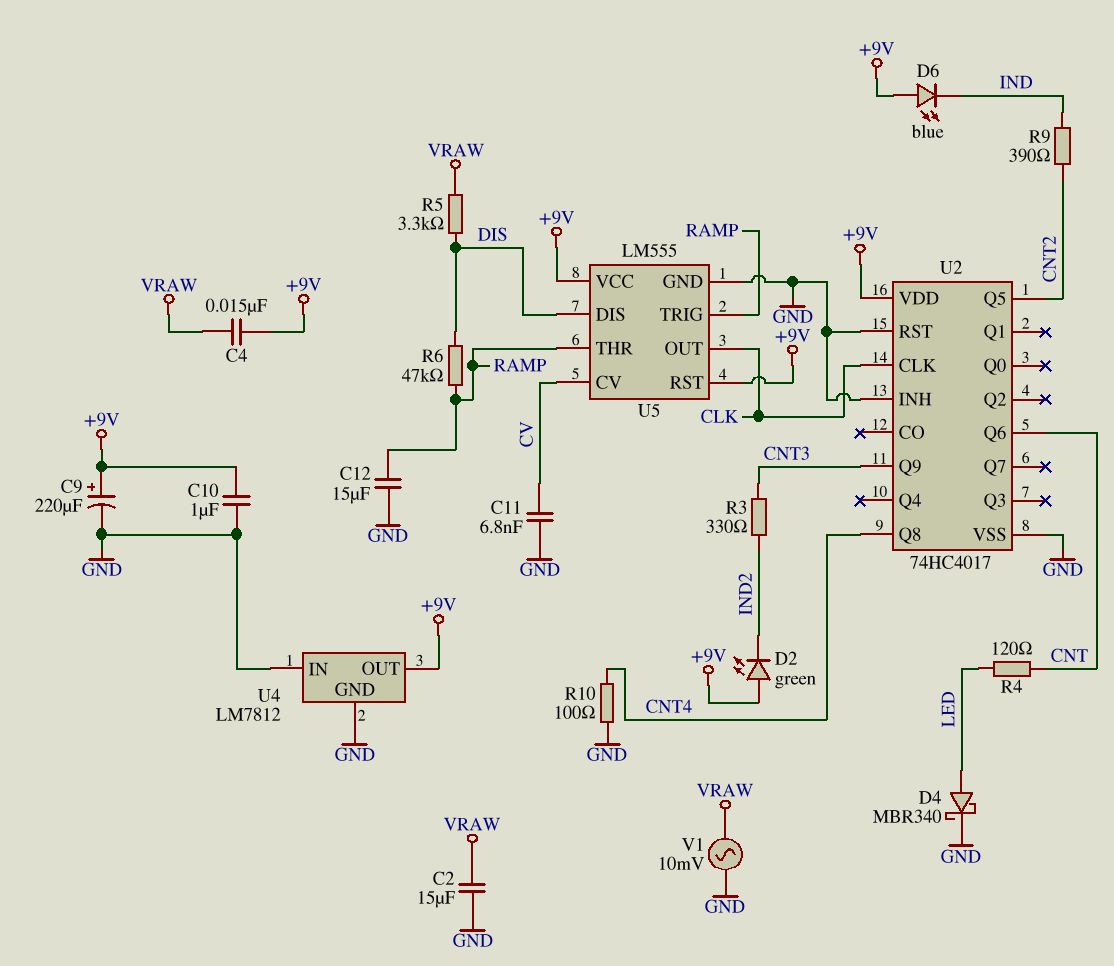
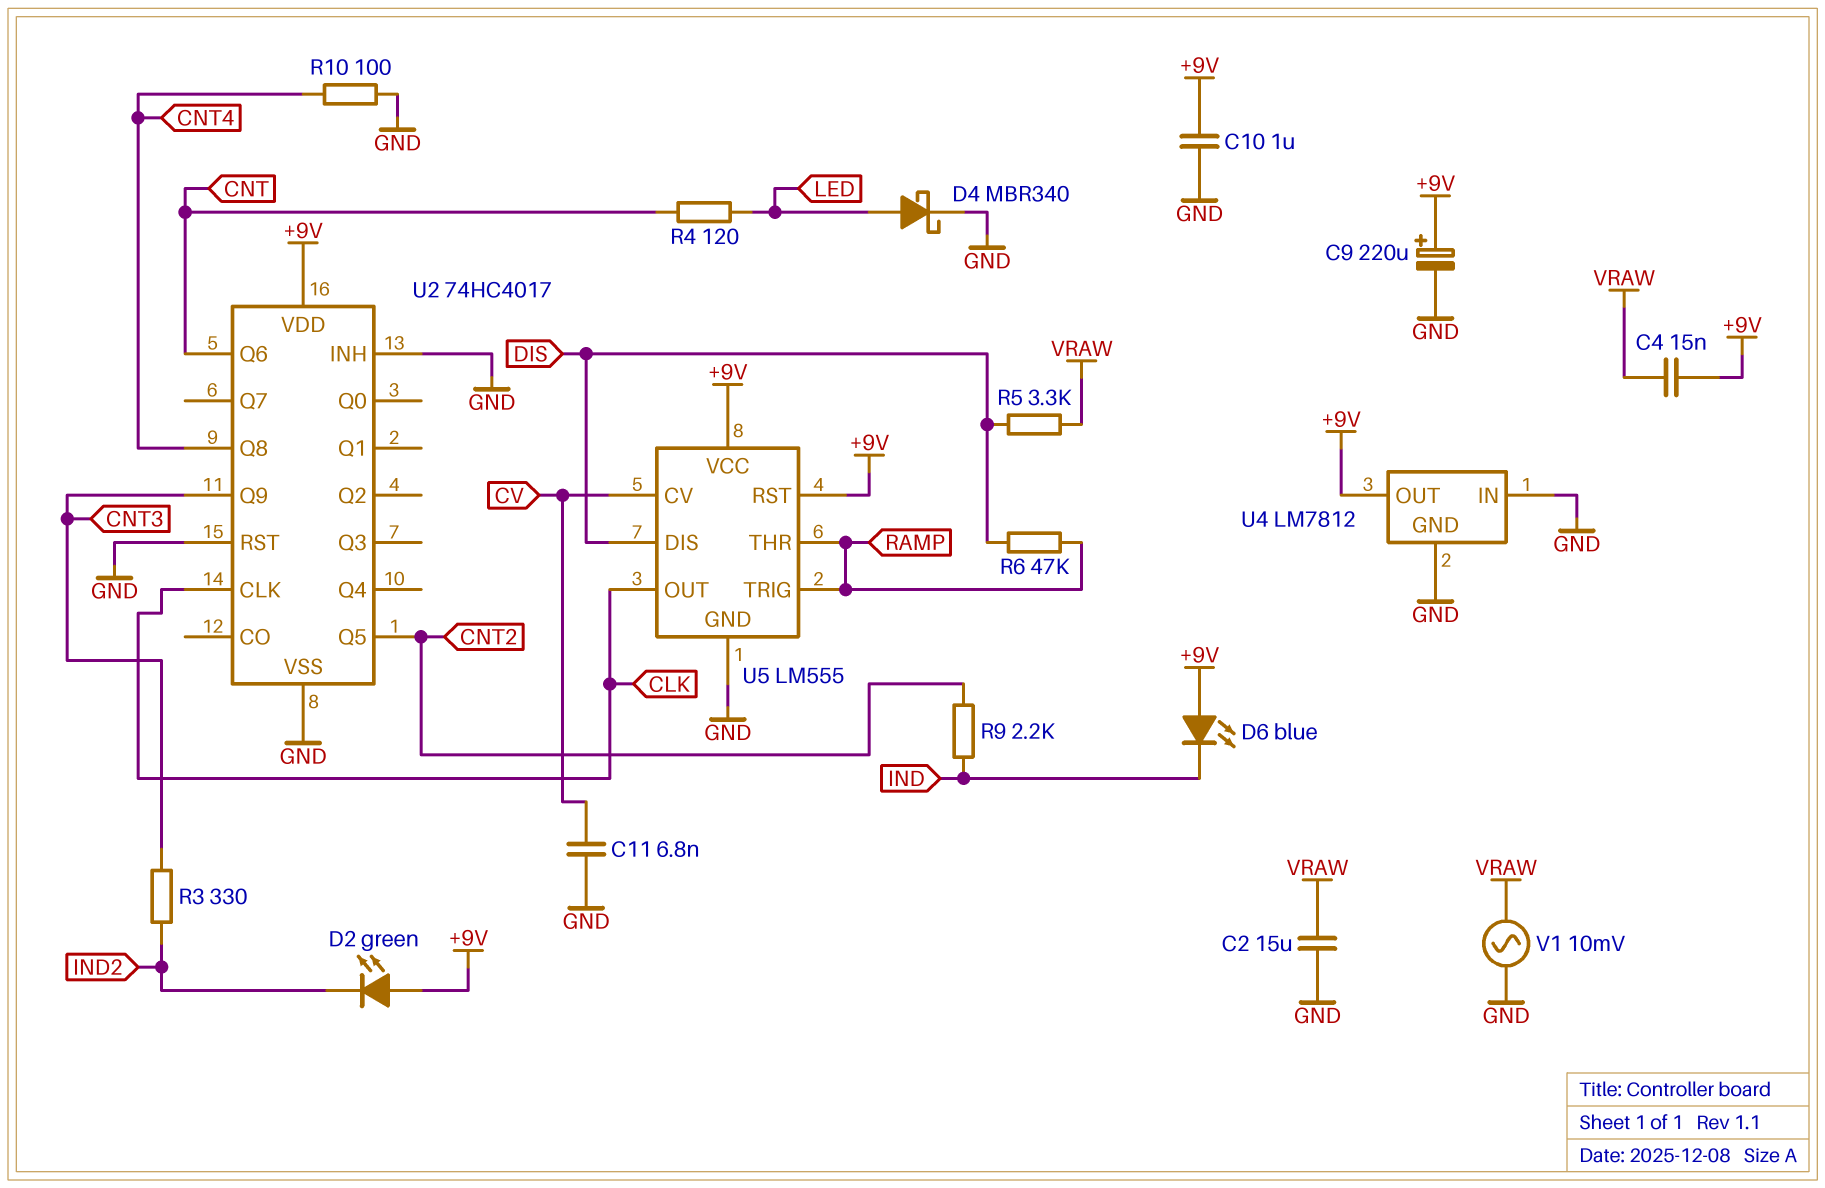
C12: 15uF (GND, RAMP) -> none
R9: 390 (CNT2, IND) -> 2.2k (CNT2, IND)

